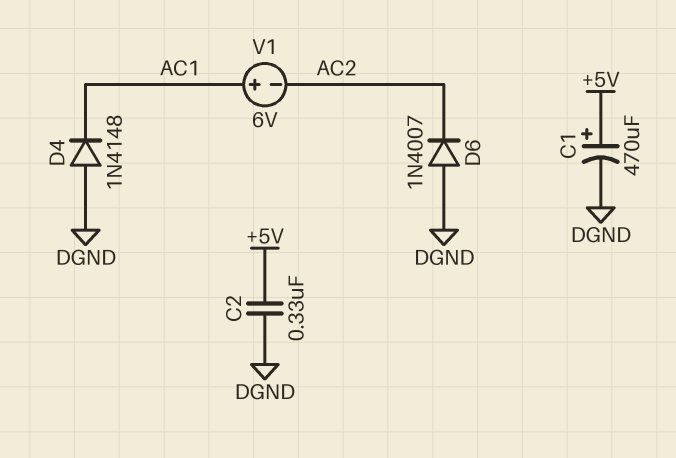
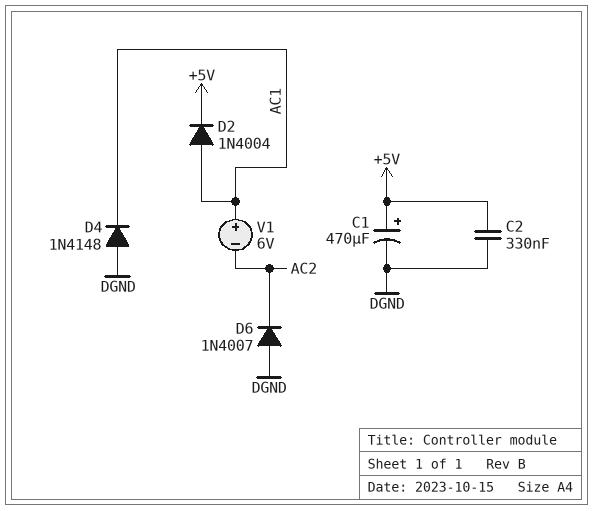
D2: none -> diode 1N4004 (A AC1, K +5V)

